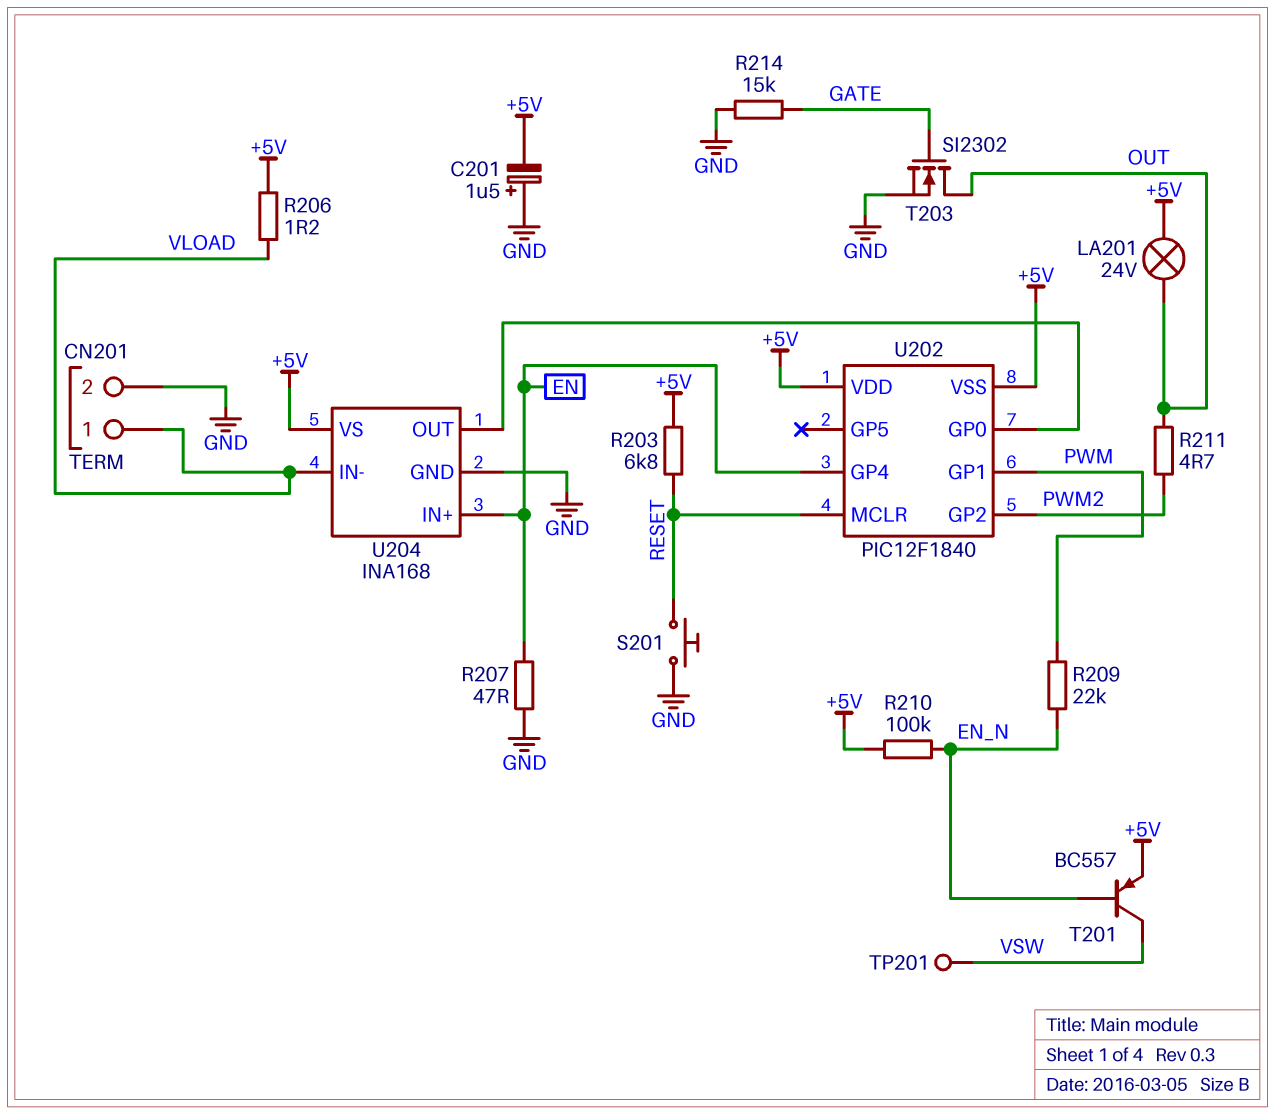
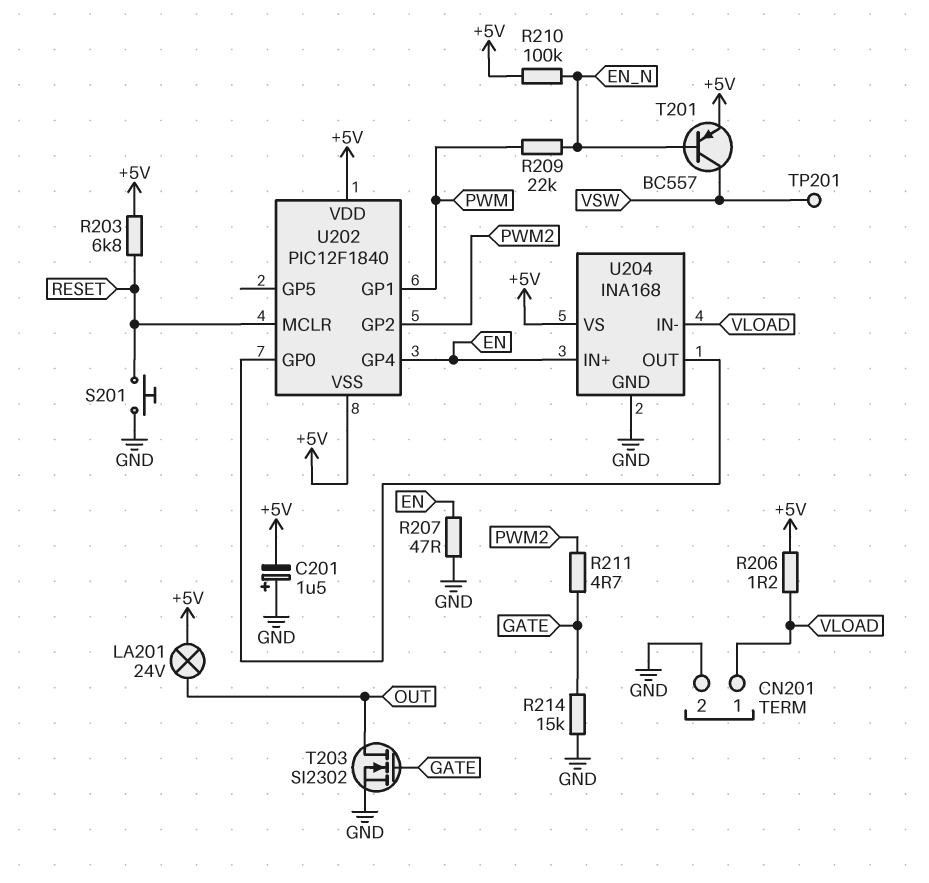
R211: 4.7 (OUT, PWM2) -> 4.7 (GATE, PWM2)

